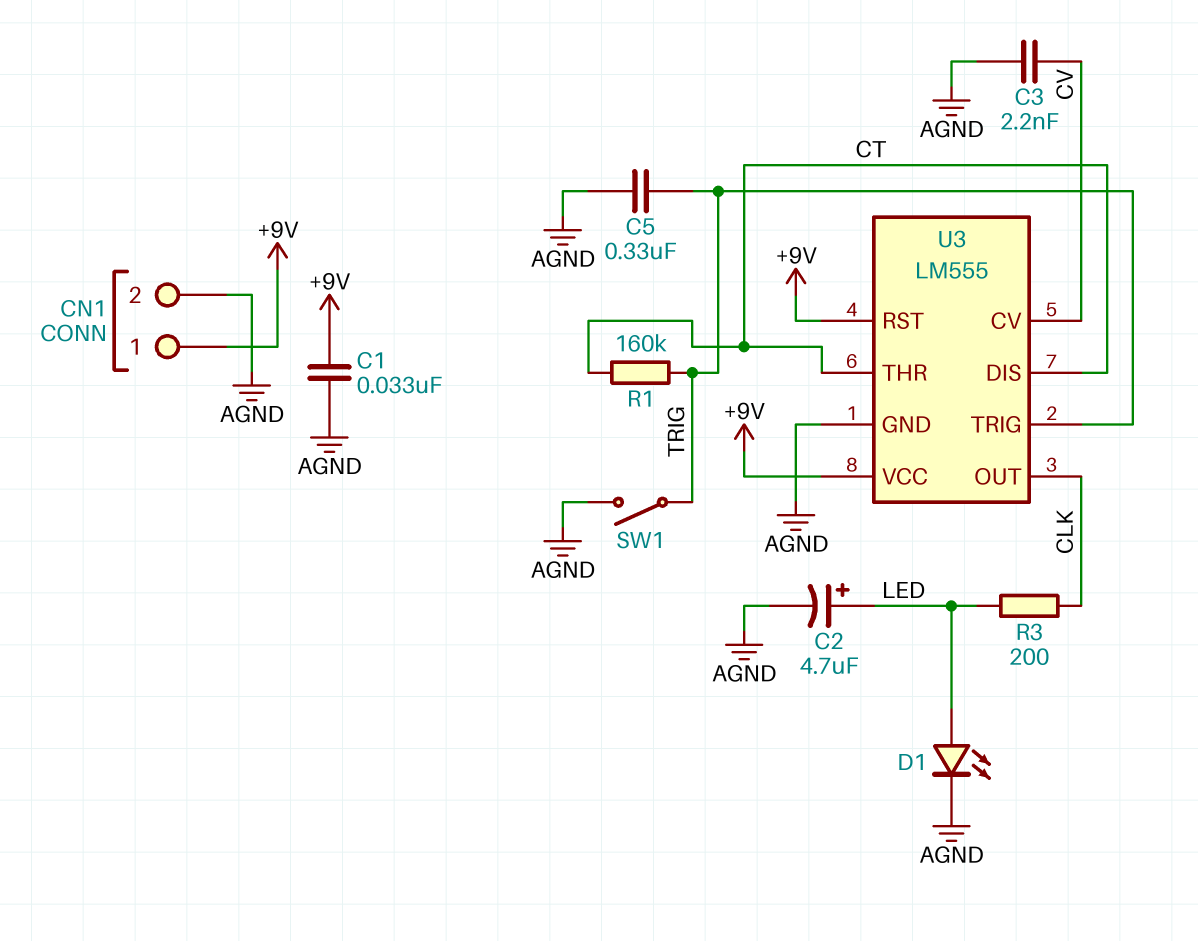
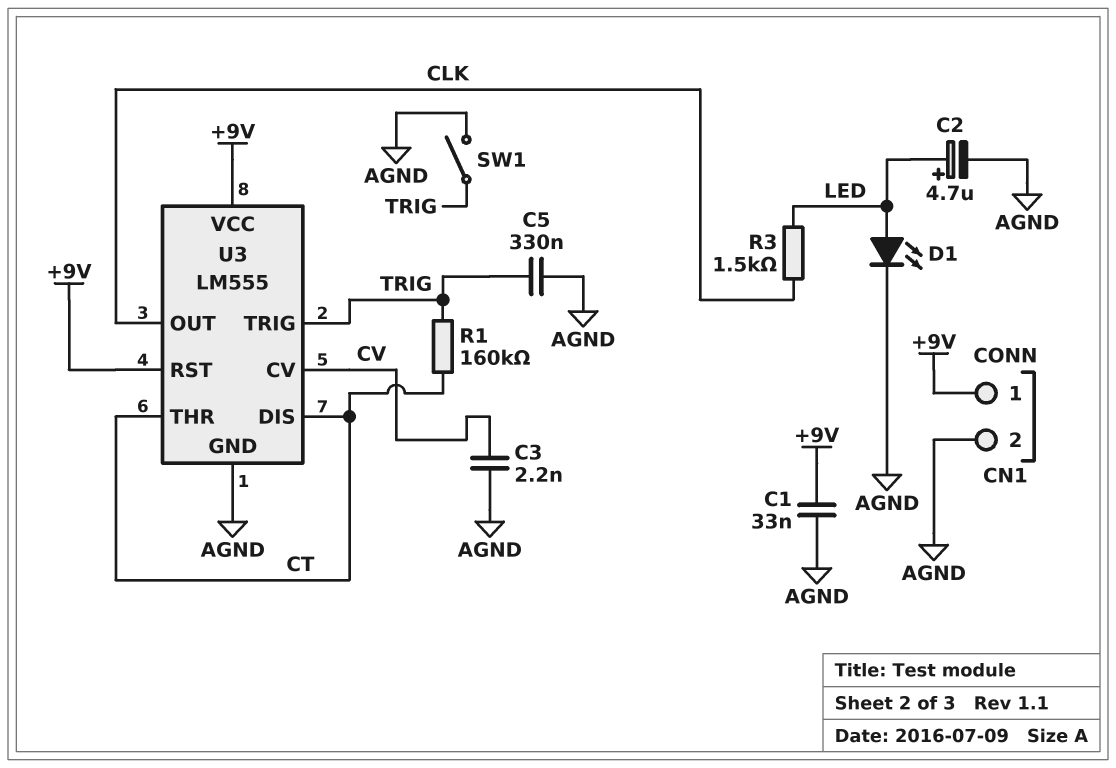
R3: 200 (CLK, LED) -> 1.5k (CLK, LED)

